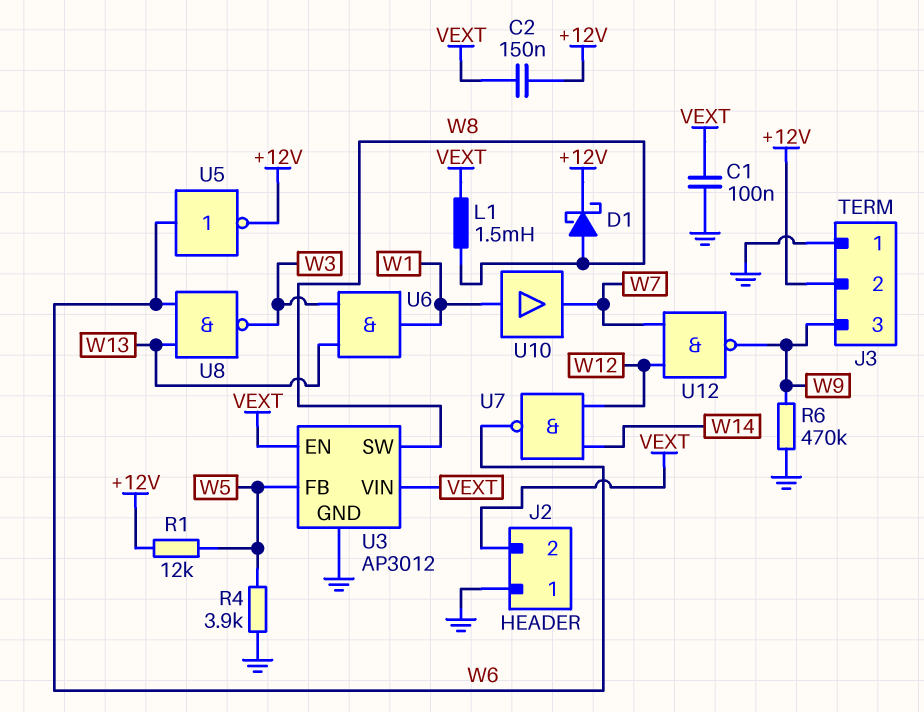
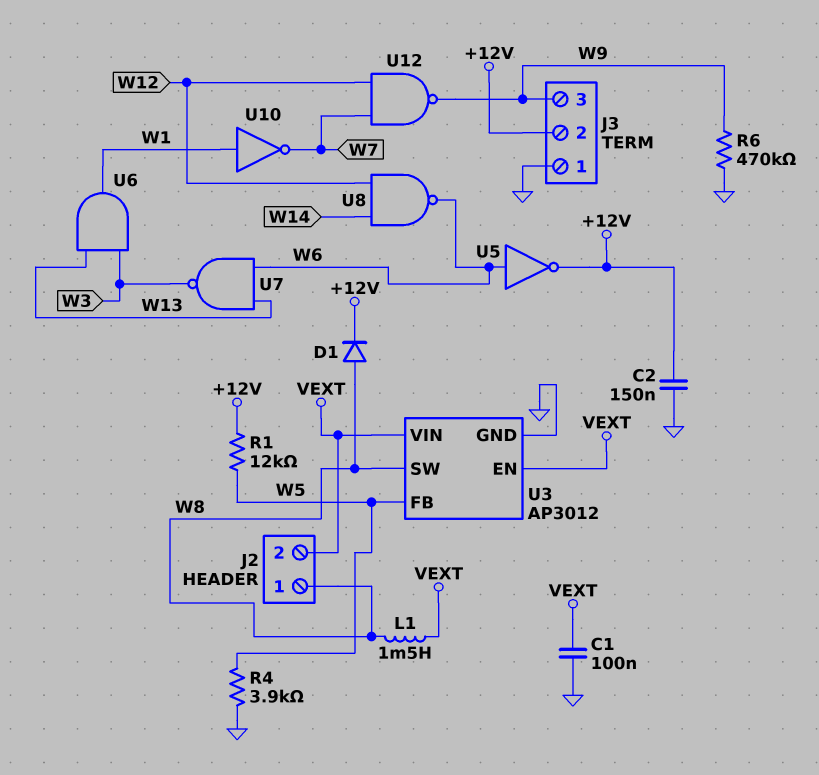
C2: 150nF (+12V, VEXT) -> 150nF (+12V, GND)
D1: schottky (A W8, K +12V) -> diode (A W8, K +12V)
J2 pin 1: GND -> W8
U7: NAND (in W12, in W14, out W6) -> NAND (in W6, in W13, out W3)
U8: NAND (in W6, in W13, out W3) -> NAND (in W12, in W14, out W6)
U10: buffer (in W1, out W7) -> NOT (in W1, out W7)

